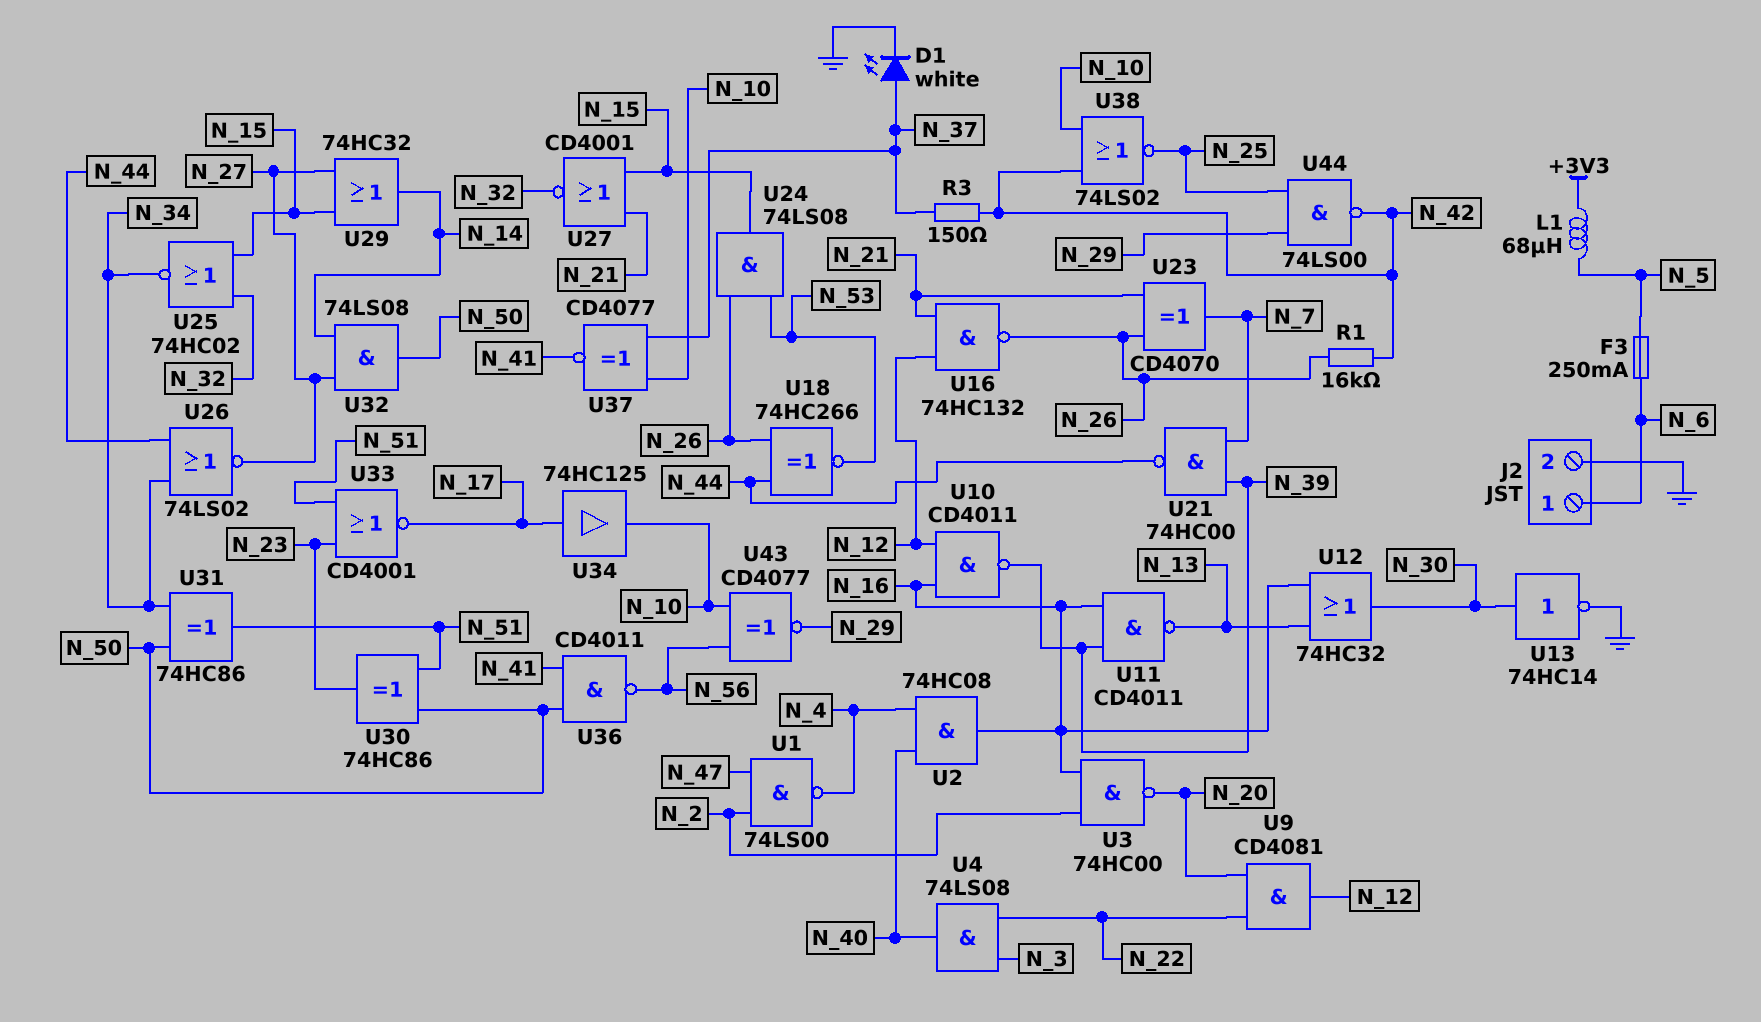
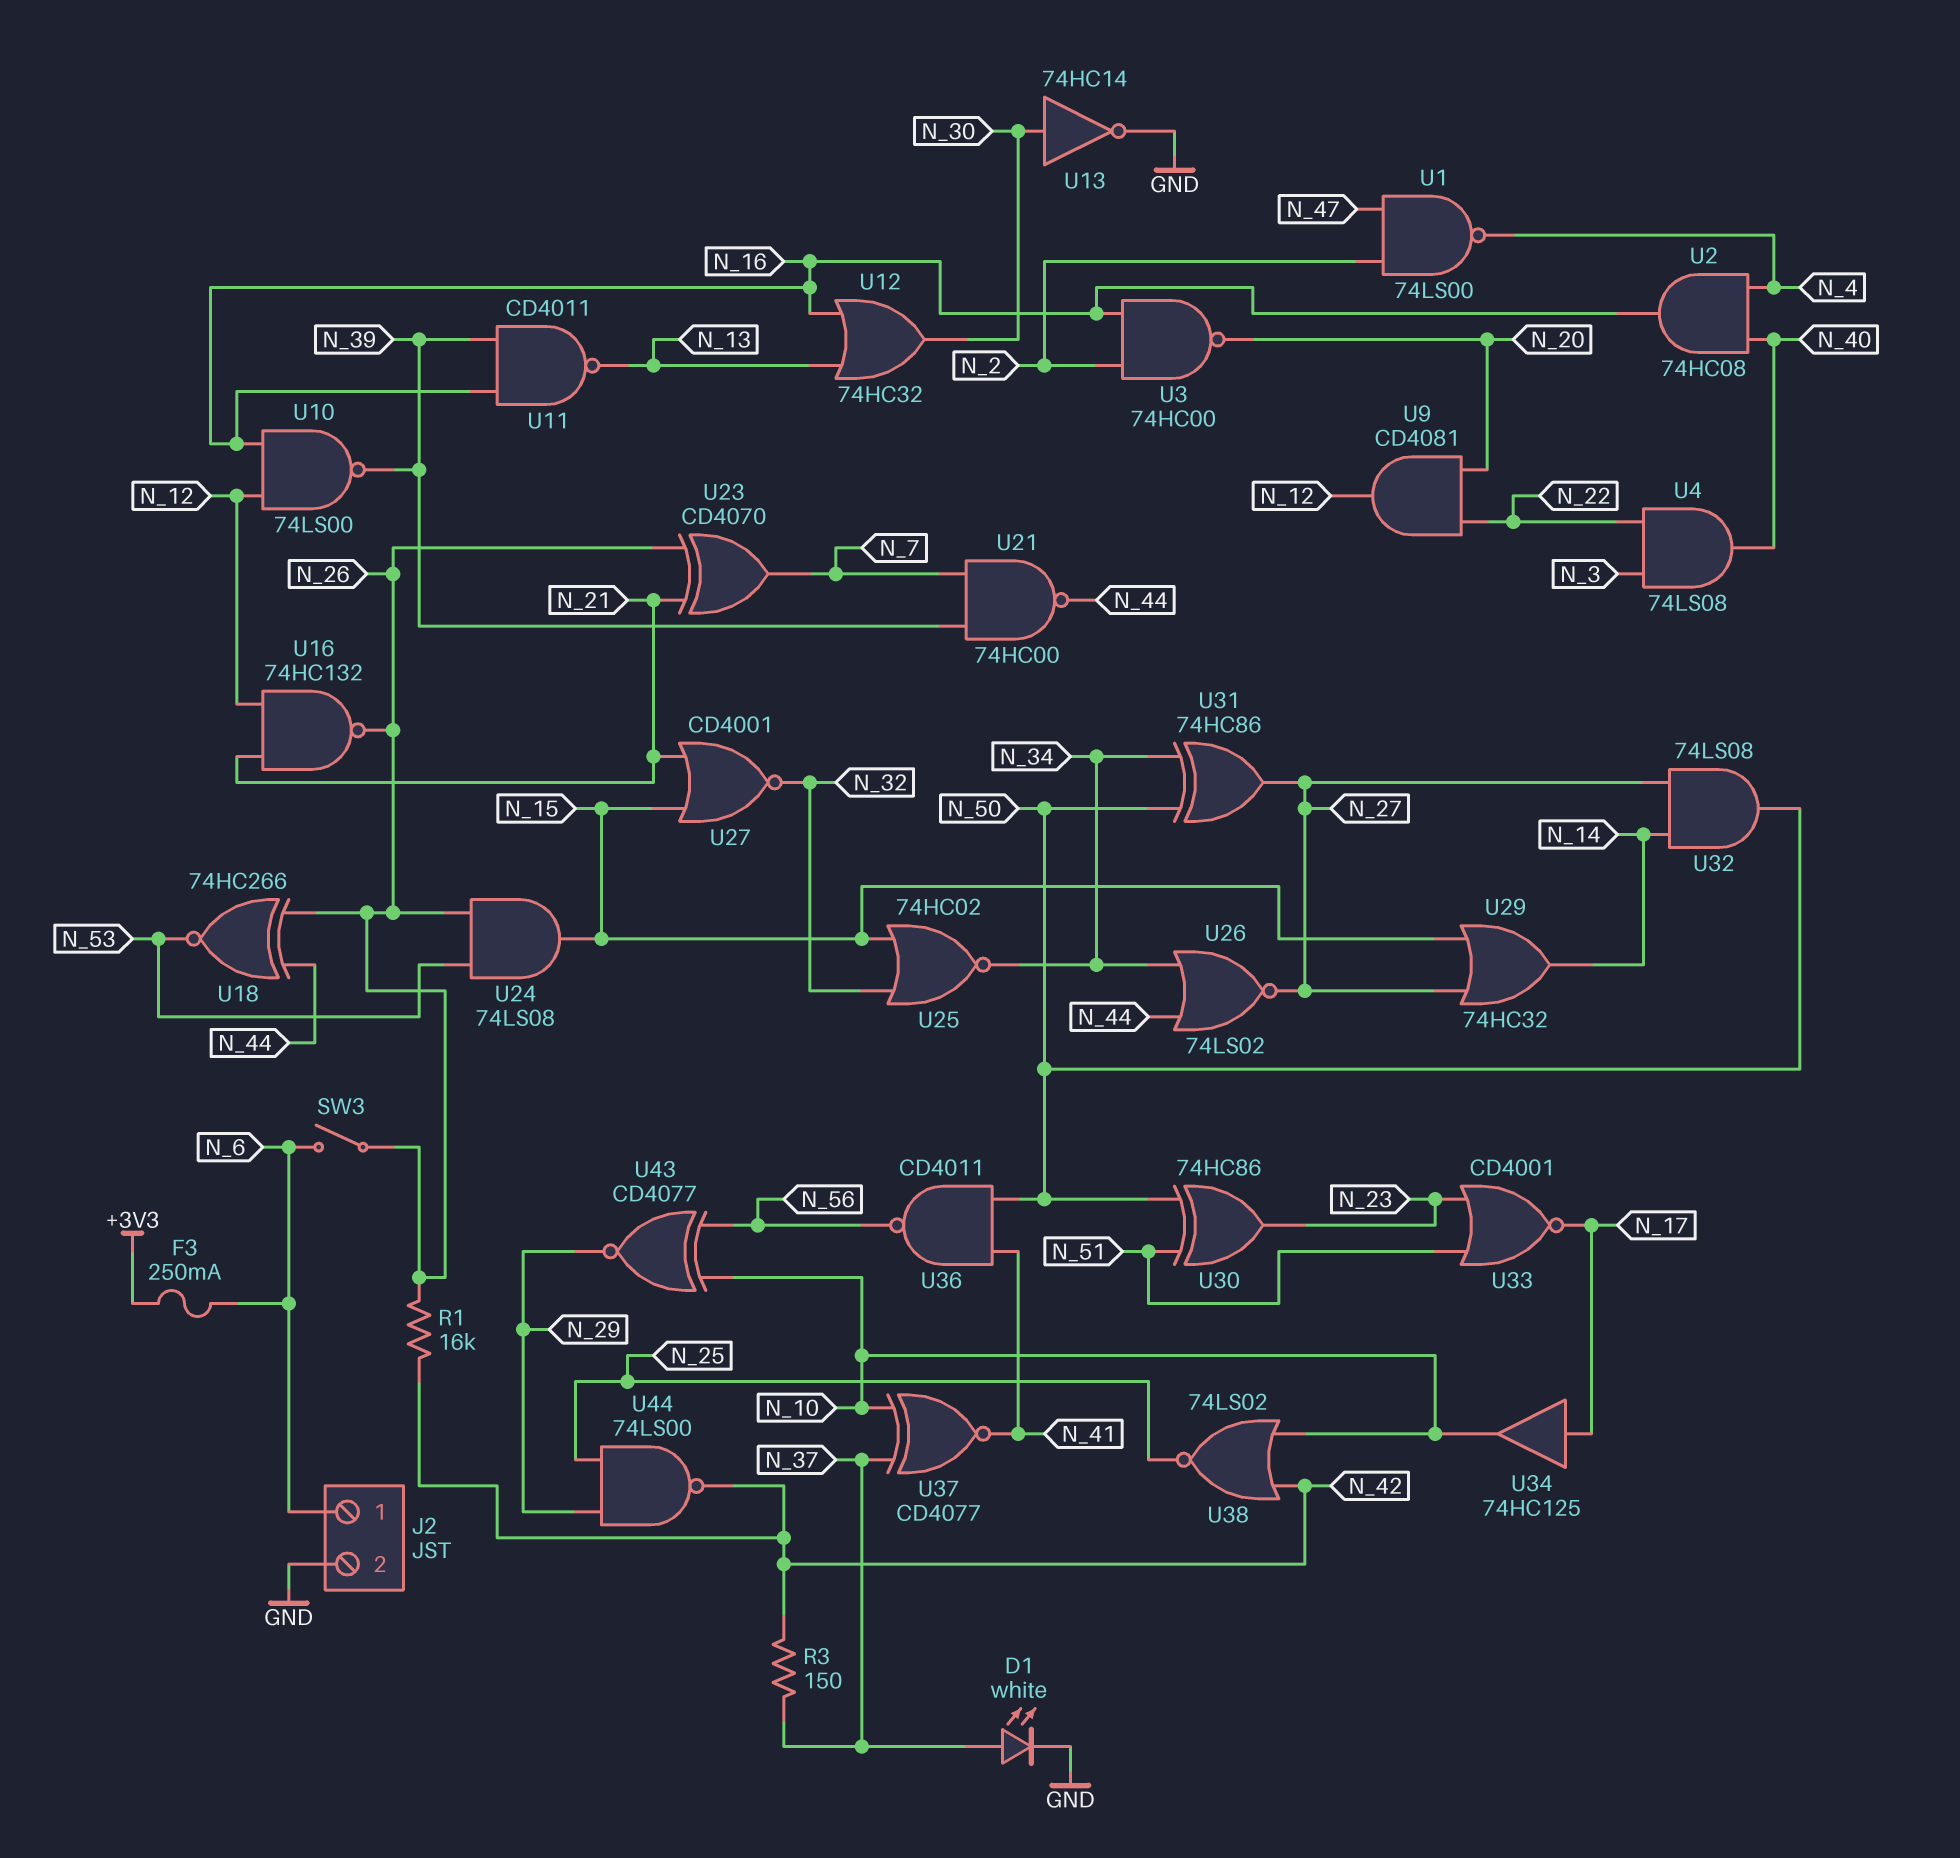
F3: 250mA (N_5, N_6) -> 250mA (+3V3, N_6)
L1: 68uH (+3V3, N_5) -> none
SW3: none -> switch (N_6, N_26)
U10: NAND CD4011 (in N_12, in N_16, out N_39) -> NAND 74LS00 (in N_12, in N_16, out N_39)
U31: XOR 74HC86 (in N_34, in N_50, out N_51) -> XOR 74HC86 (in N_34, in N_50, out N_27)

